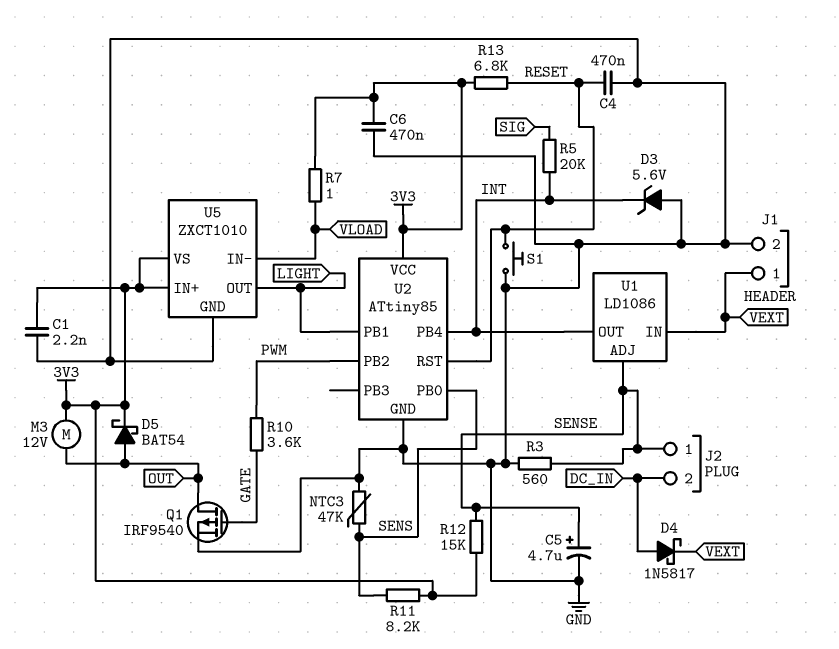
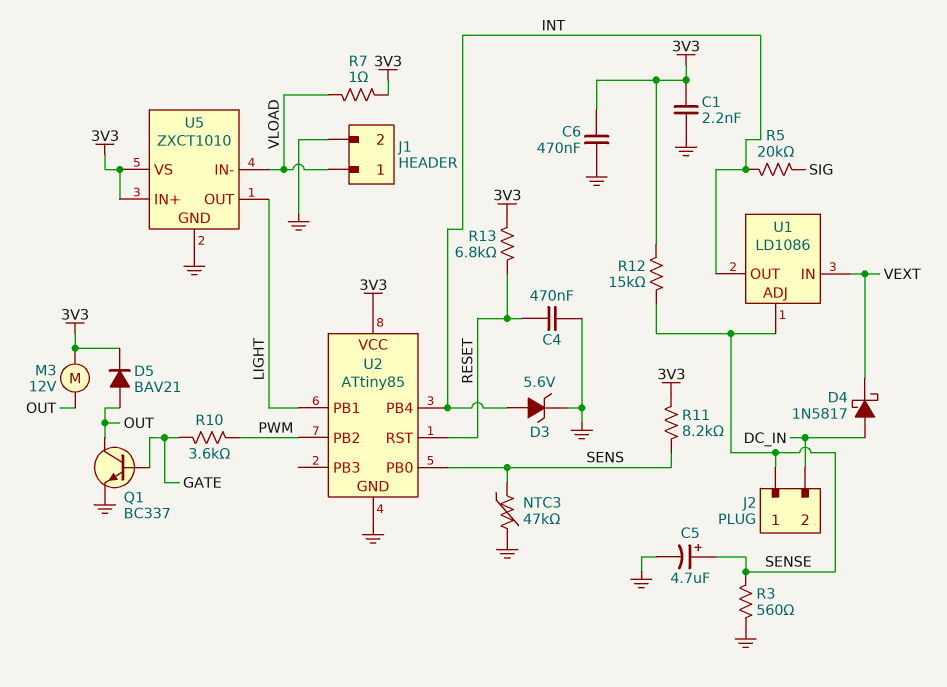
D3: zener 5.6V (A GND, K INT) -> zener 5.6V (A INT, K GND)
D5: schottky BAT54 (A OUT, K 3V3) -> diode BAV21 (A OUT, K 3V3)
J1 pin 1: VEXT -> VLOAD
Q1: PMOS IRF9540 (G GATE, D OUT, S GND) -> NPN BC337 (B GATE, C OUT, E GND)
S1: button (GND, RESET) -> none

